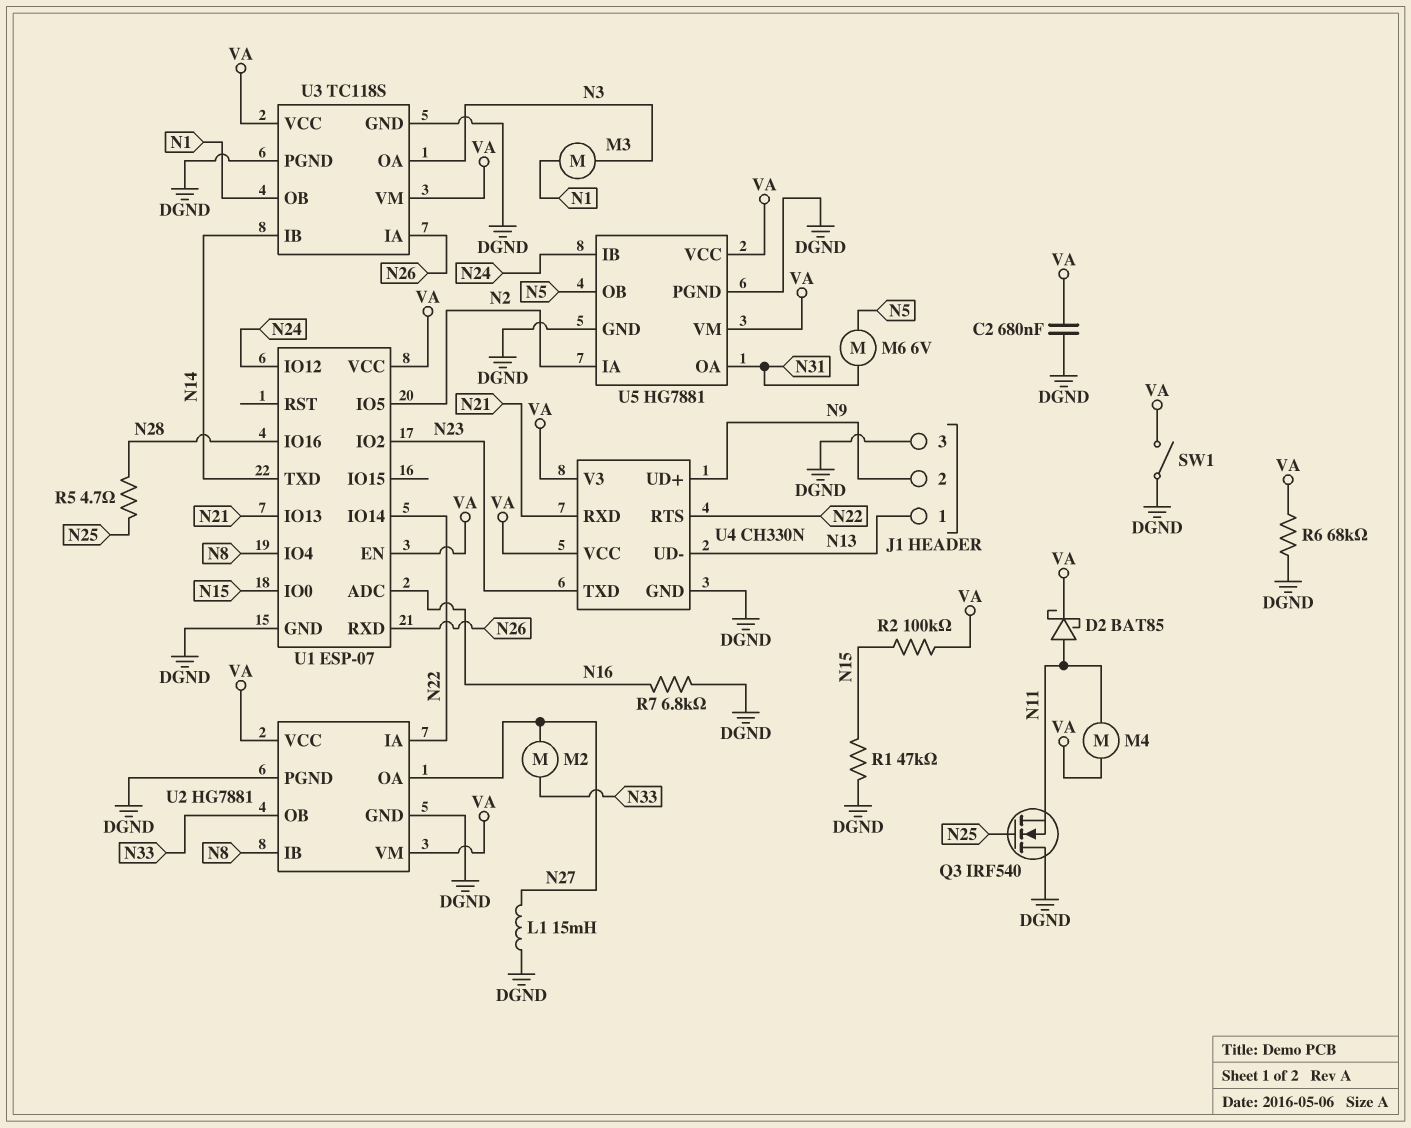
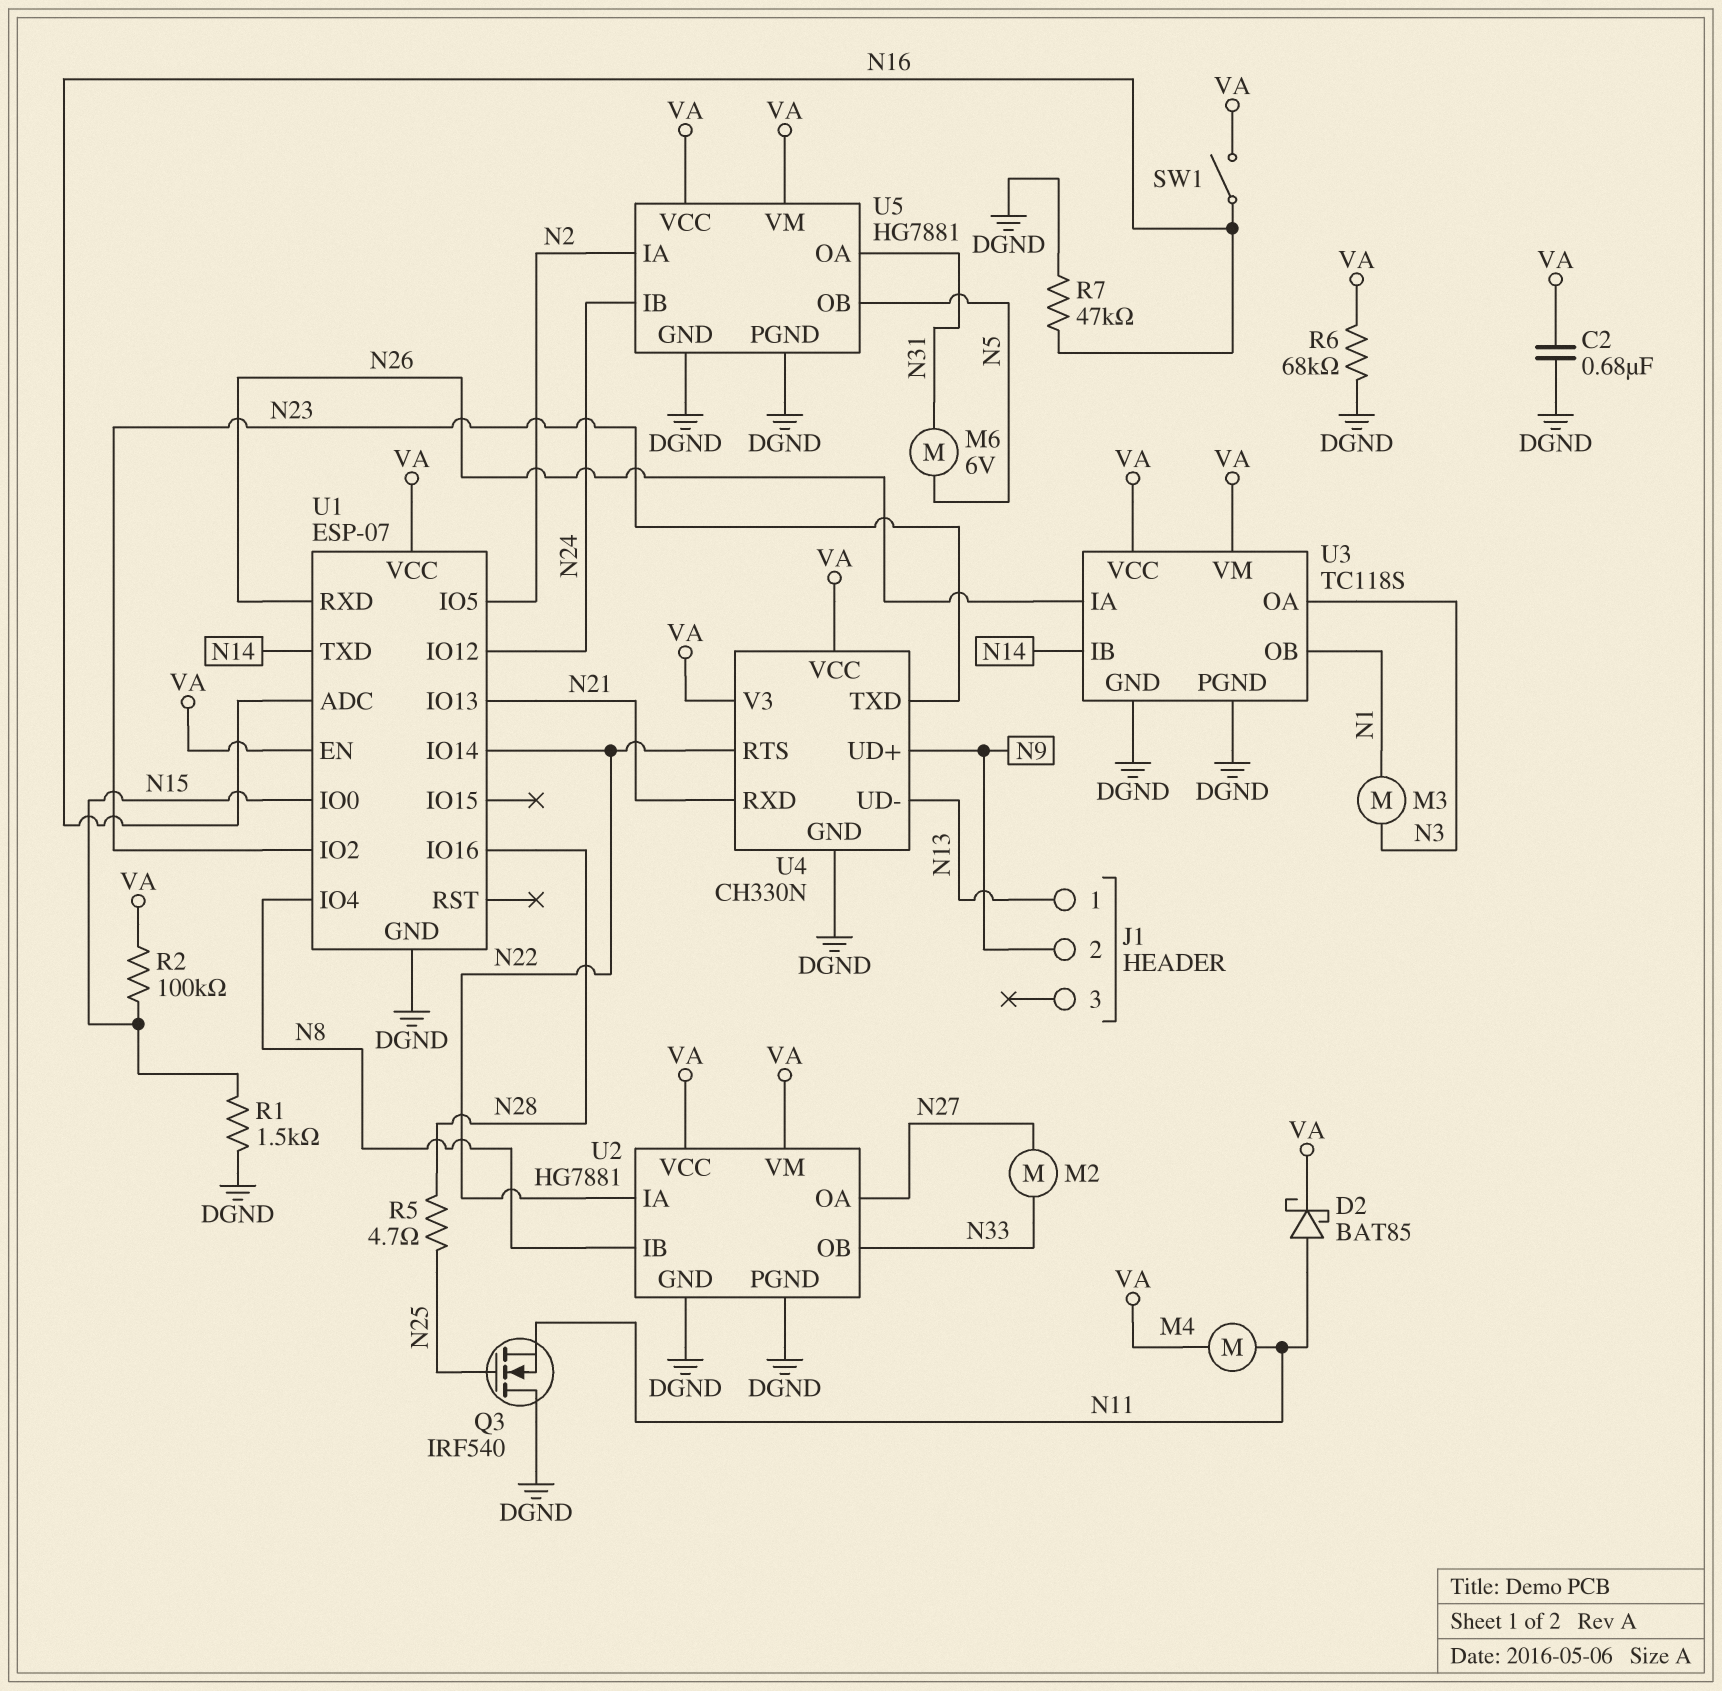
J1 pin 3: DGND -> none
L1: 15mH (DGND, N27) -> none
R1: 47k (DGND, N15) -> 1.5k (DGND, N15)
R7: 6.8k (DGND, N16) -> 47k (DGND, N16)
SW1: switch (DGND, VA) -> switch (N16, VA)

